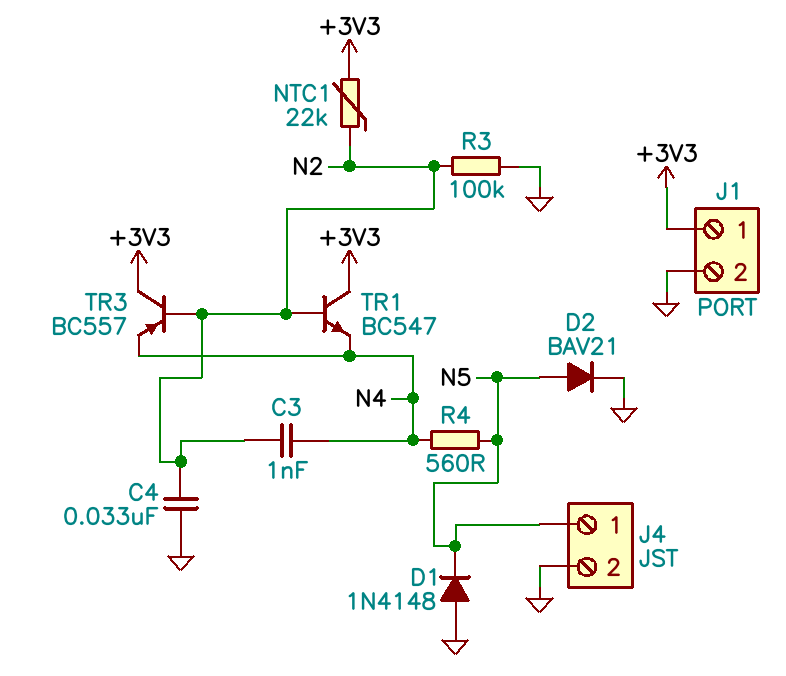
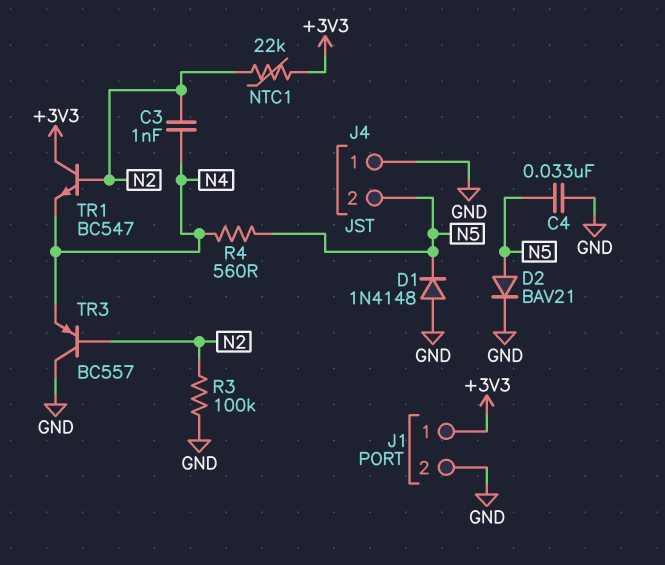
C4: 33nF (GND, N2) -> 33nF (GND, N5)
J4 pin 1: N5 -> GND
J4 pin 2: GND -> N5
TR3: PNP BC557 (B N2, C +3V3, E N4) -> PNP BC557 (B N2, C GND, E N4)

